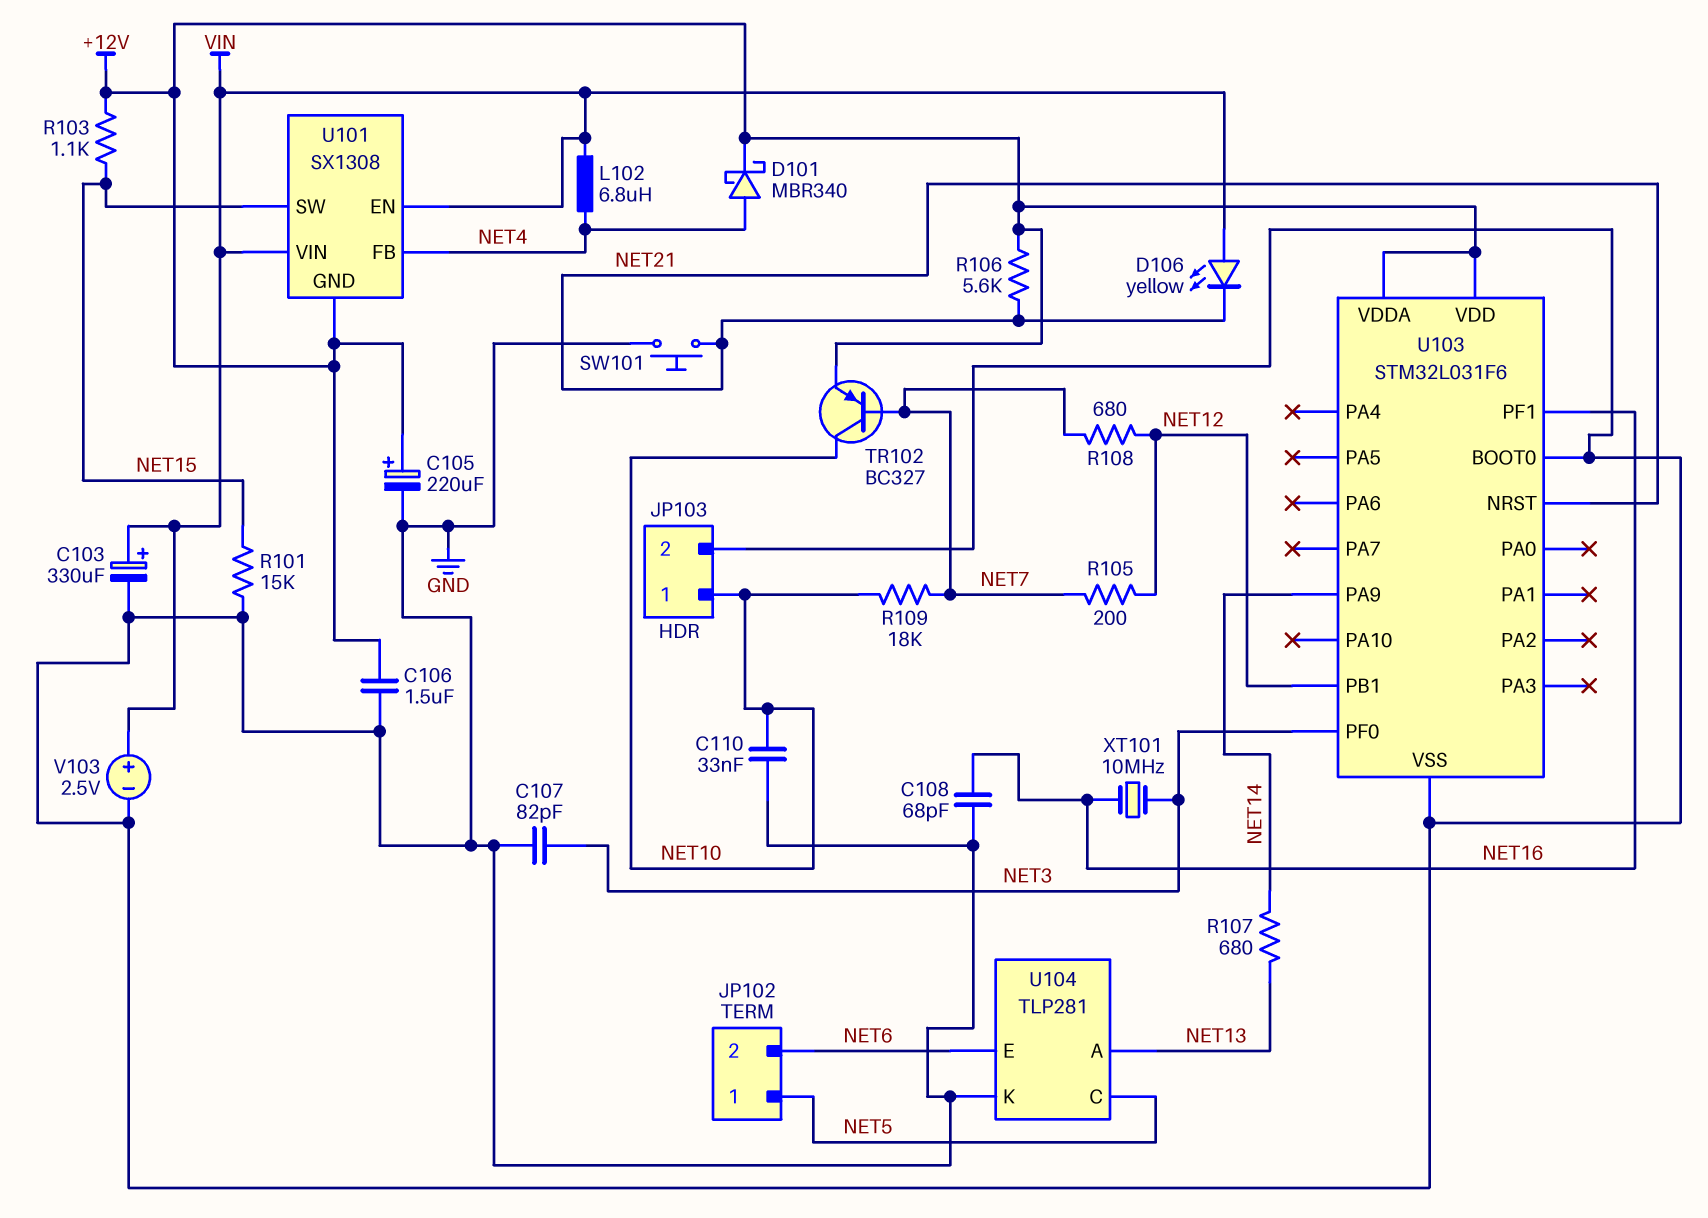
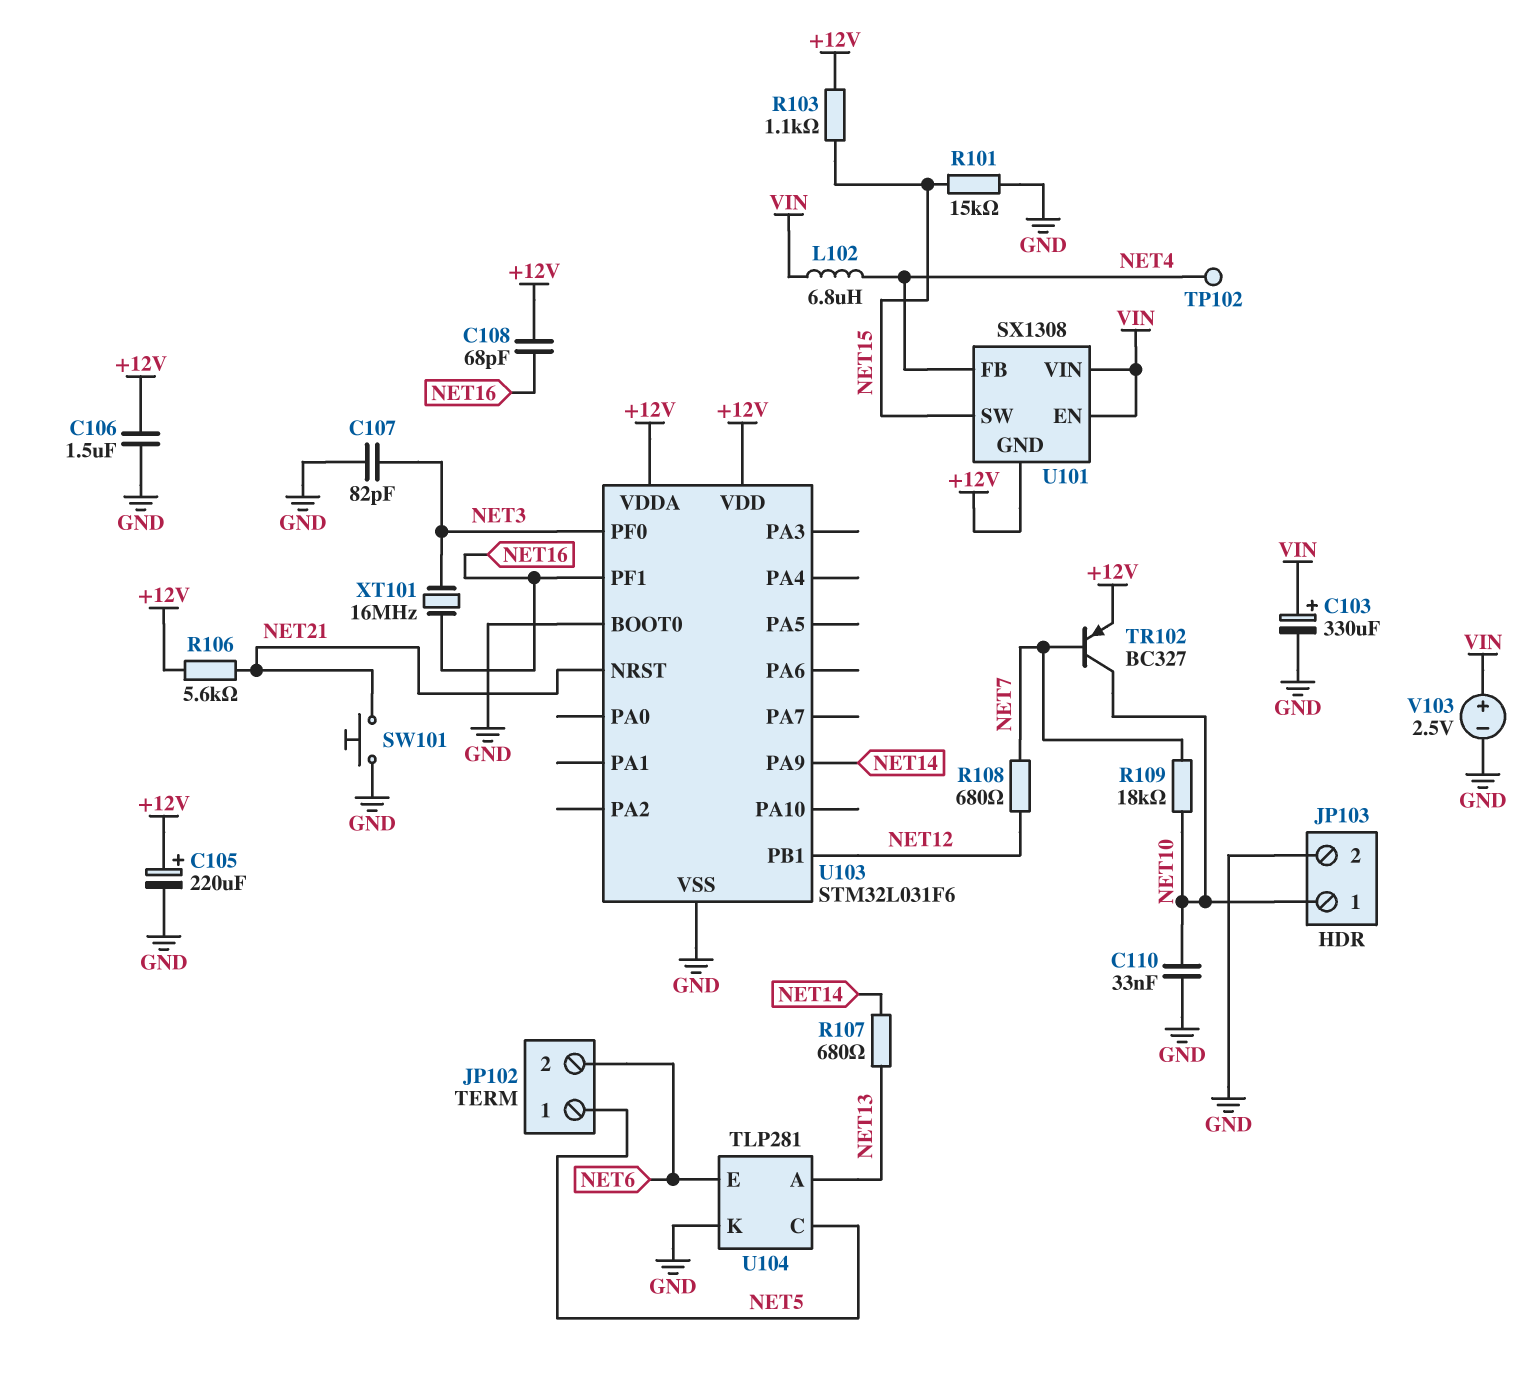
C108: 68pF (GND, NET16) -> 68pF (+12V, NET16)
D101: schottky MBR340 (A NET4, K +12V) -> none
D106: LED yellow (A VIN, K NET21) -> none
R105: 200 (NET7, NET12) -> none
TP102: none -> test point (NET4)
XT101: 10MHz (NET3, NET16) -> 16MHz (NET3, NET16)

